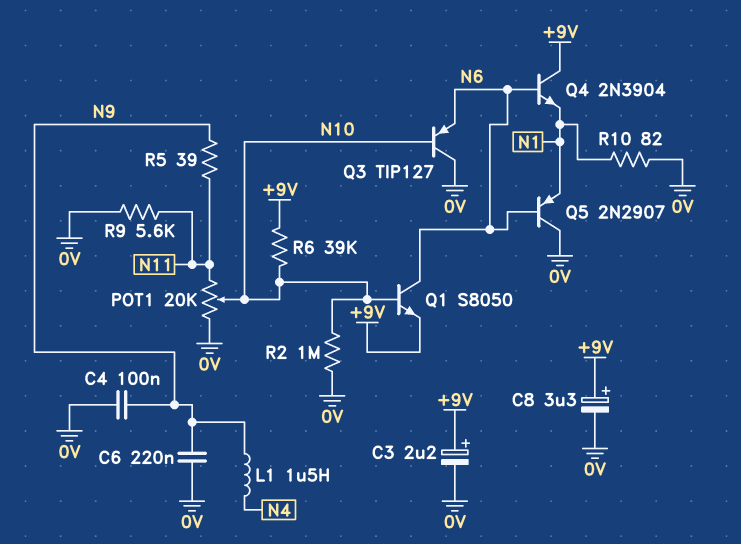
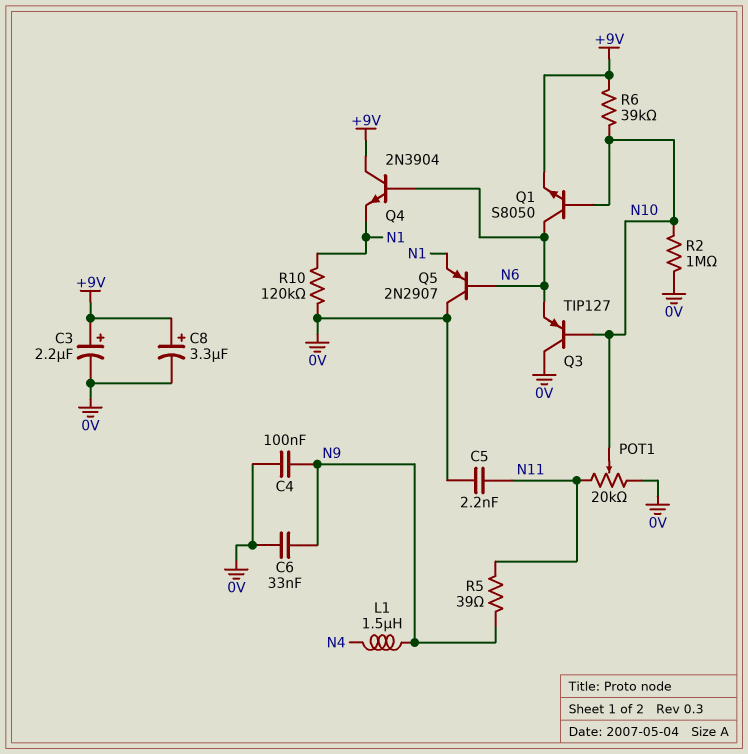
C5: none -> 2.2nF (0V, N11)
C6: 220nF (0V, N9) -> 33nF (0V, N9)
R9: 5.6k (0V, N11) -> none
R10: 82 (0V, N1) -> 120k (0V, N1)

